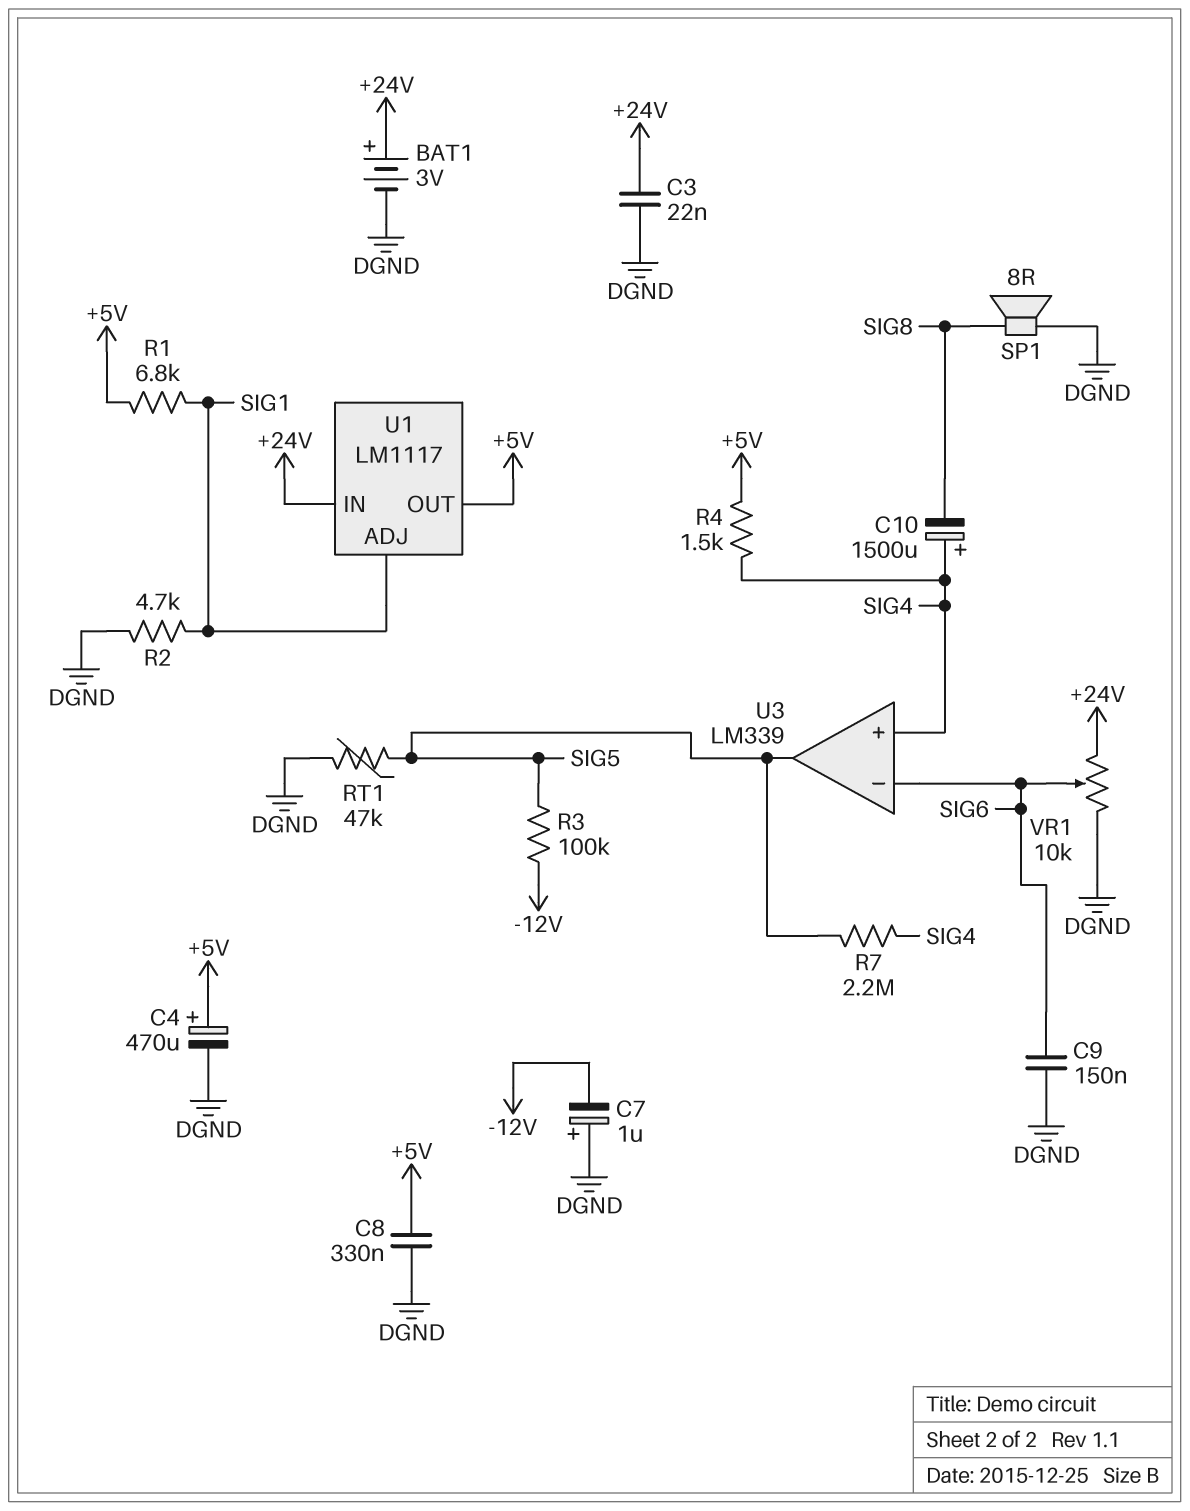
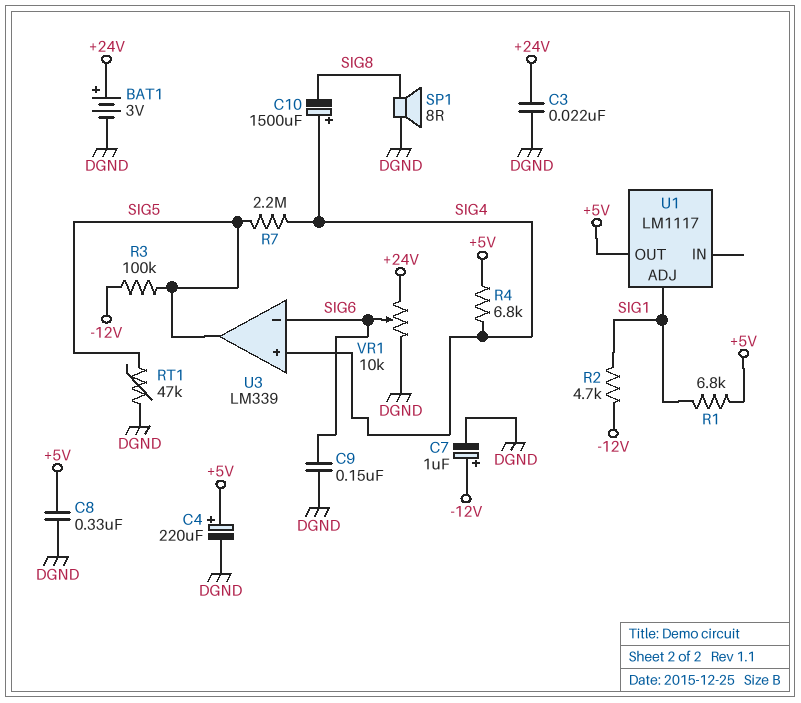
C4: 470uF (plus +5V, minus DGND) -> 220uF (plus +5V, minus DGND)
C7: 1uF (plus DGND, minus -12V) -> 1uF (plus -12V, minus DGND)
R2: 4.7k (DGND, SIG1) -> 4.7k (-12V, SIG1)
R4: 1.5k (+5V, SIG4) -> 6.8k (+5V, SIG4)
U1 pin IN: +24V -> none

